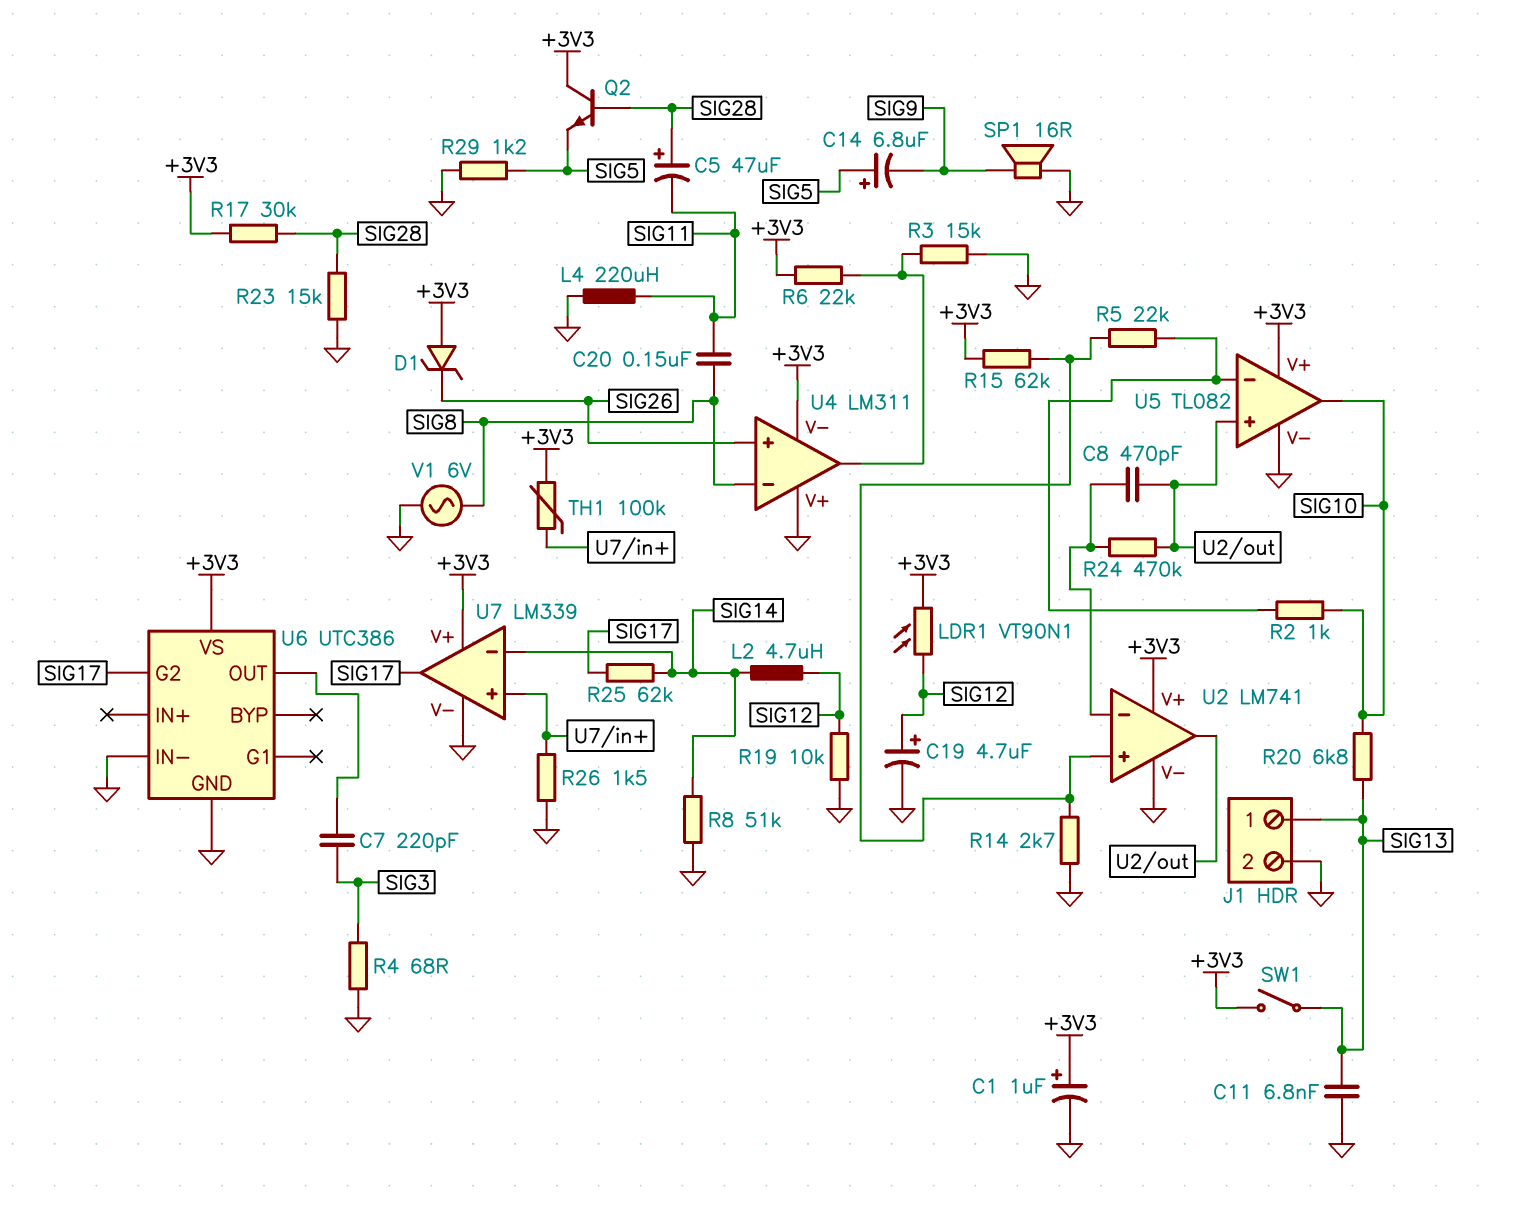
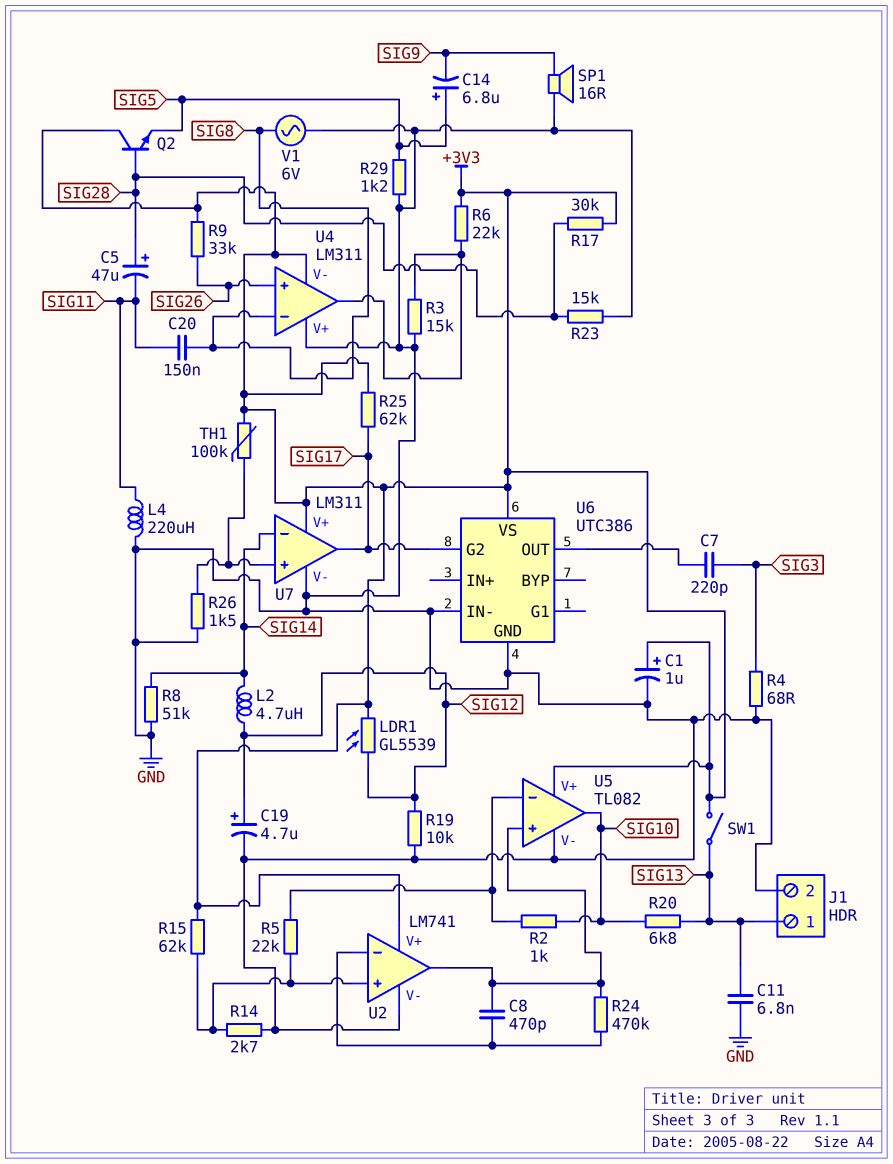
D1: zener (A +3V3, K SIG26) -> none
LDR1: VT90N1 (+3V3, SIG12) -> GL5539 (+3V3, SIG12)
R9: none -> 33k (+3V3, SIG26)
R25: 62k (SIG14, SIG17) -> 62k (+3V3, SIG17)
U7: LM339 -> LM311

